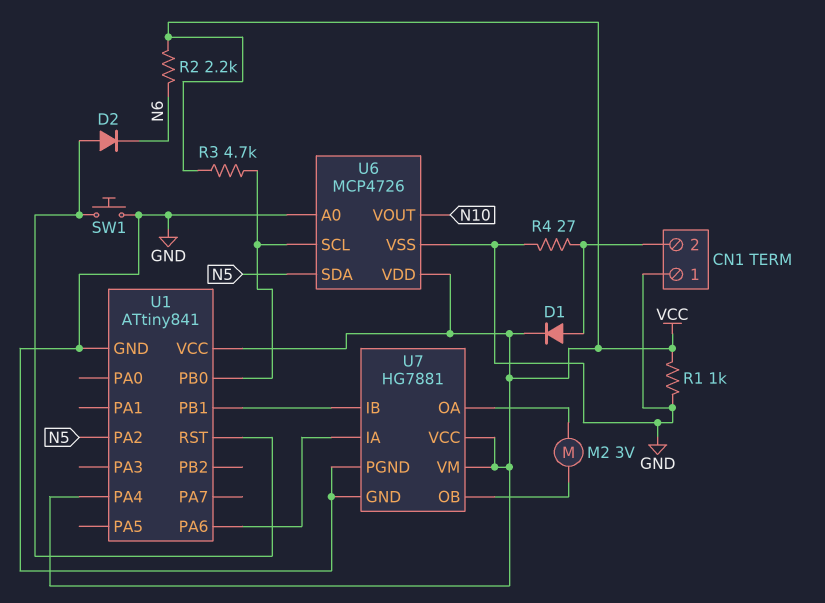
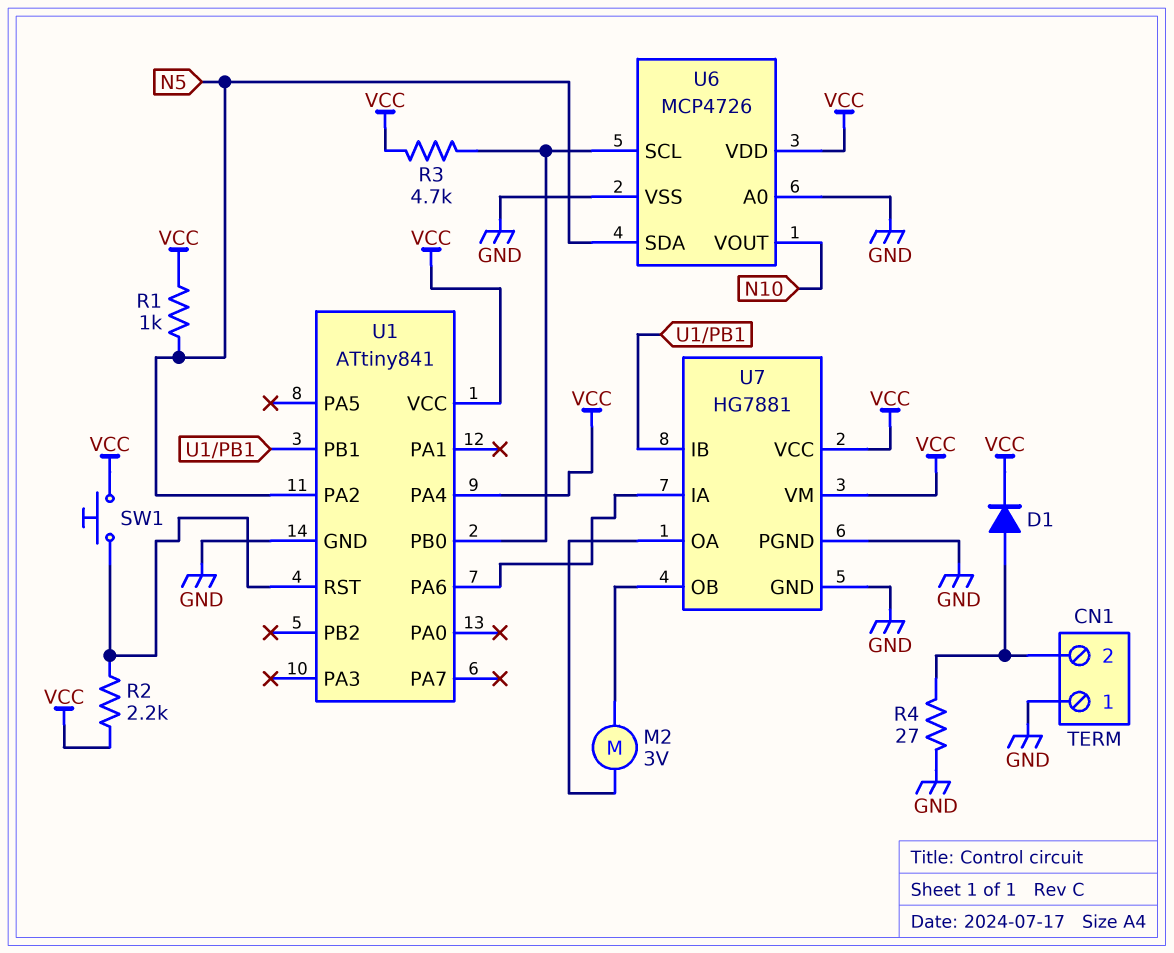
D2: diode (A U1/RST, K N6) -> none
R1: 1k (GND, VCC) -> 1k (N5, VCC)
R2: 2.2k (N6, VCC) -> 2.2k (U1/RST, VCC)
SW1: button (GND, U1/RST) -> button (U1/RST, VCC)

